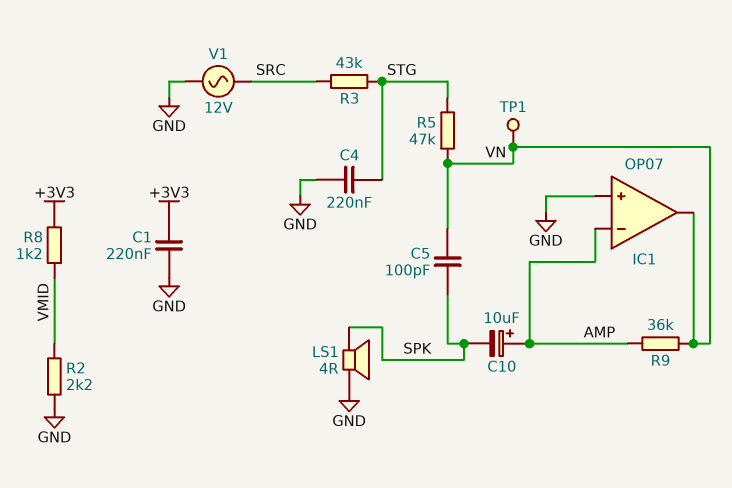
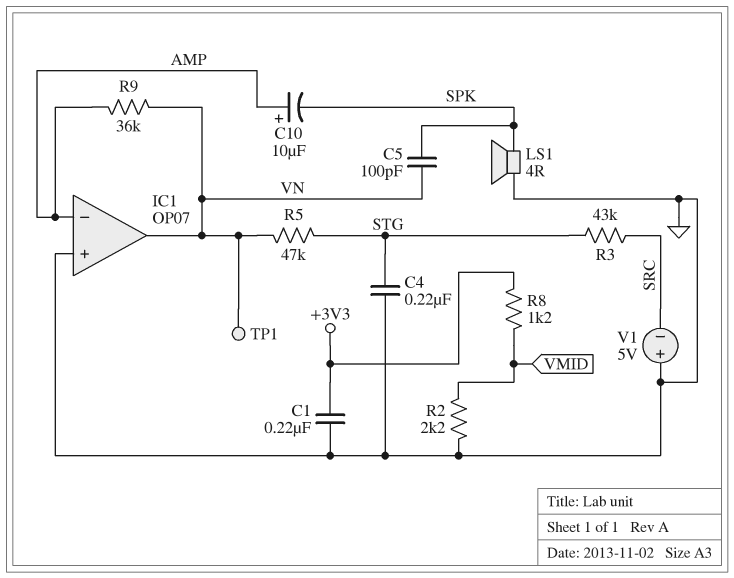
V1: AC 12V (GND, SRC) -> 5V (plus GND, minus SRC)

